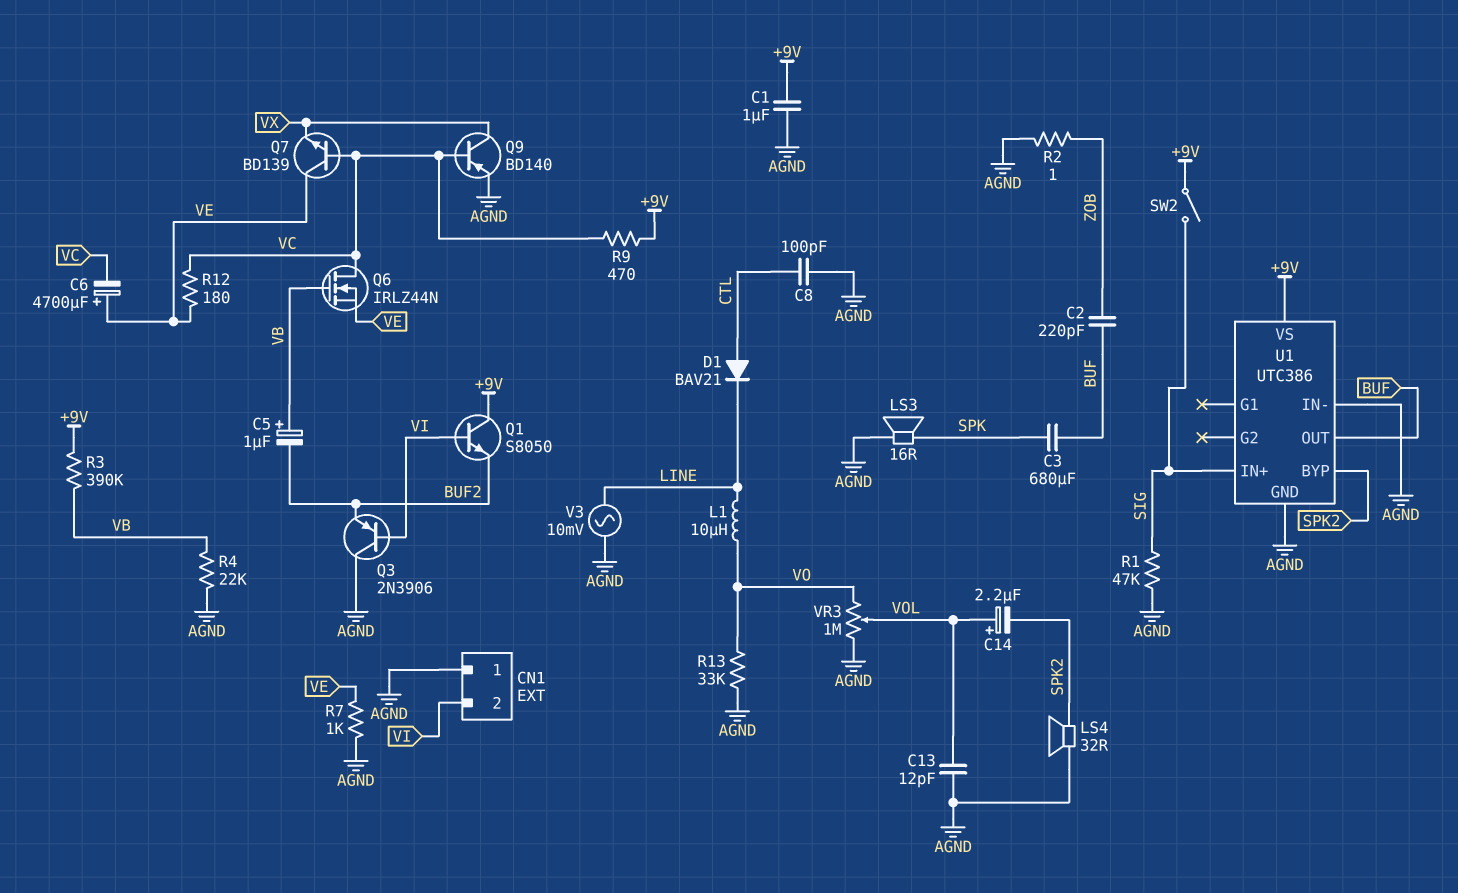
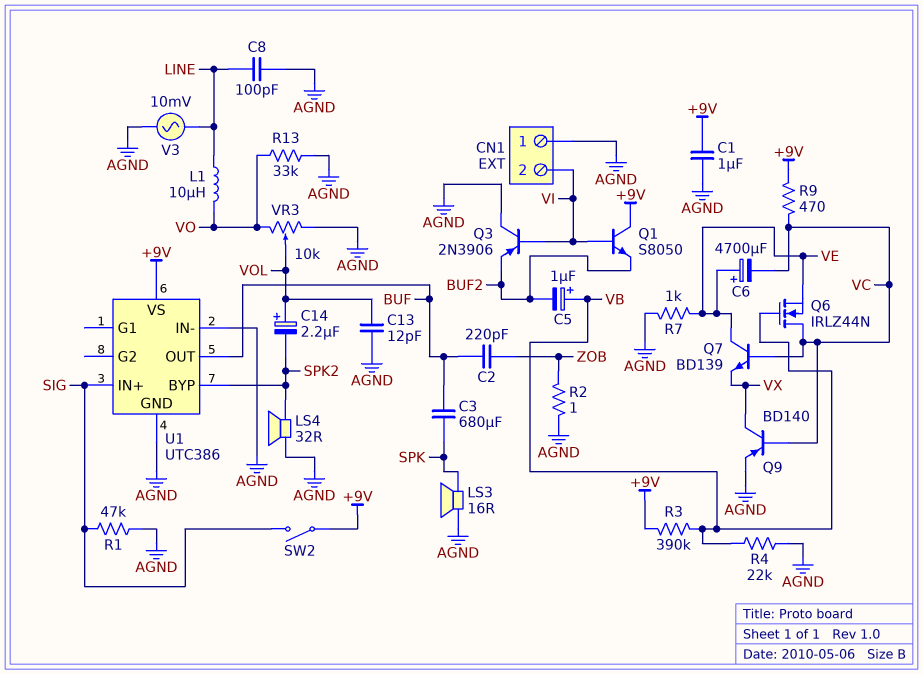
C8: 100pF (AGND, CTL) -> 100pF (AGND, LINE)
D1: diode BAV21 (A CTL, K LINE) -> none
R12: 180 (VC, VE) -> none
VR3: 1M (AGND, VO, wiper VOL) -> 10k (AGND, VO, wiper VOL)

